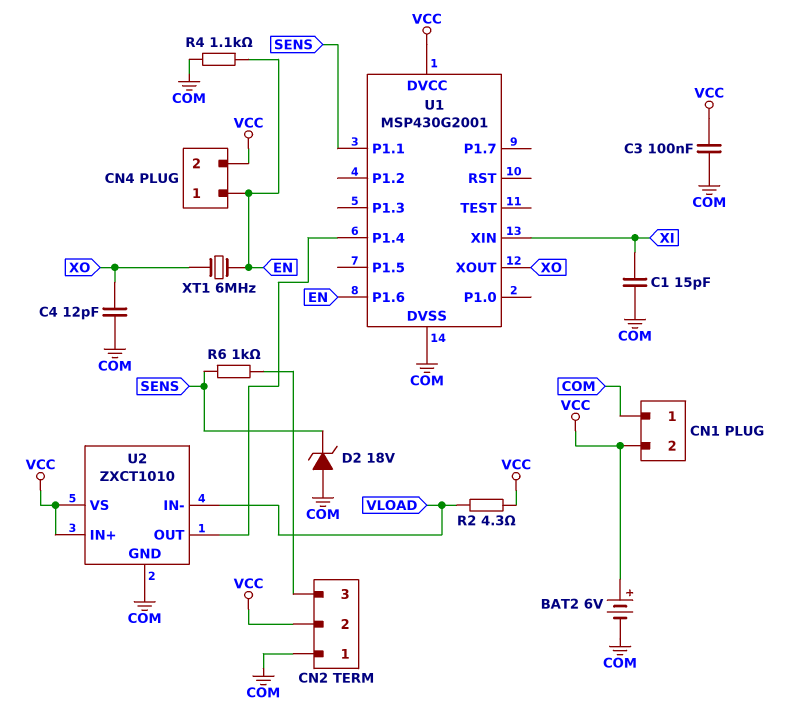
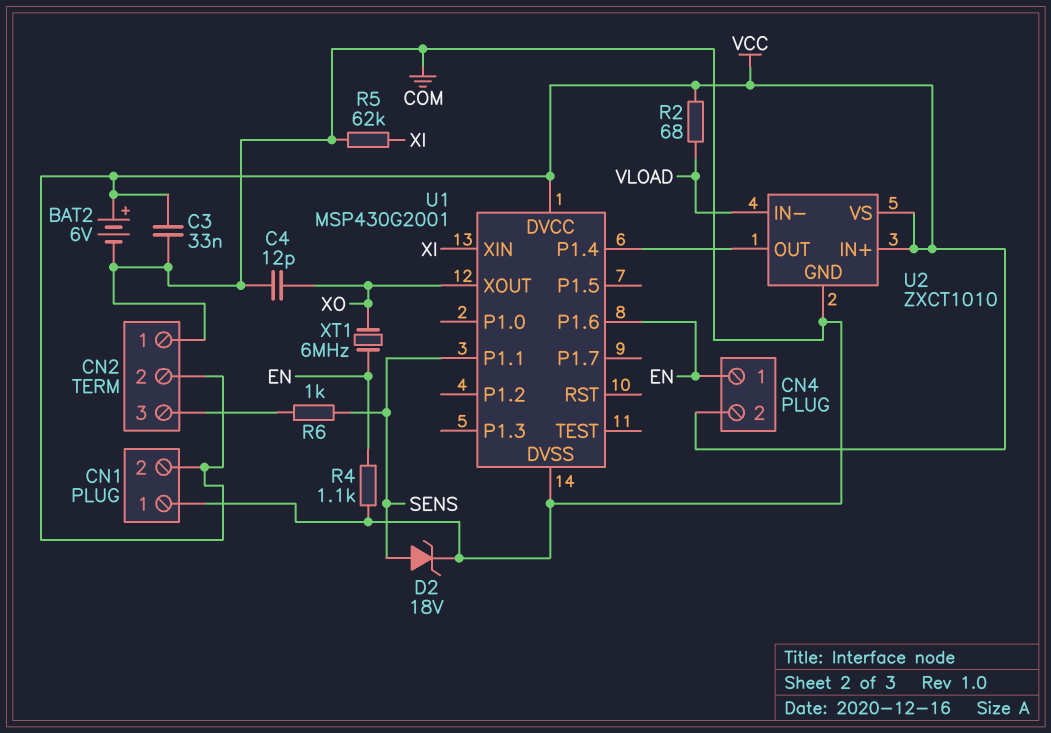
C1: 15pF (COM, XI) -> none
C3: 100nF (COM, VCC) -> 33nF (COM, VCC)
D2: zener 18V (A COM, K SENS) -> zener 18V (A SENS, K COM)
R2: 4.3 (VCC, VLOAD) -> 68 (VCC, VLOAD)
R5: none -> 62k (COM, XI)

